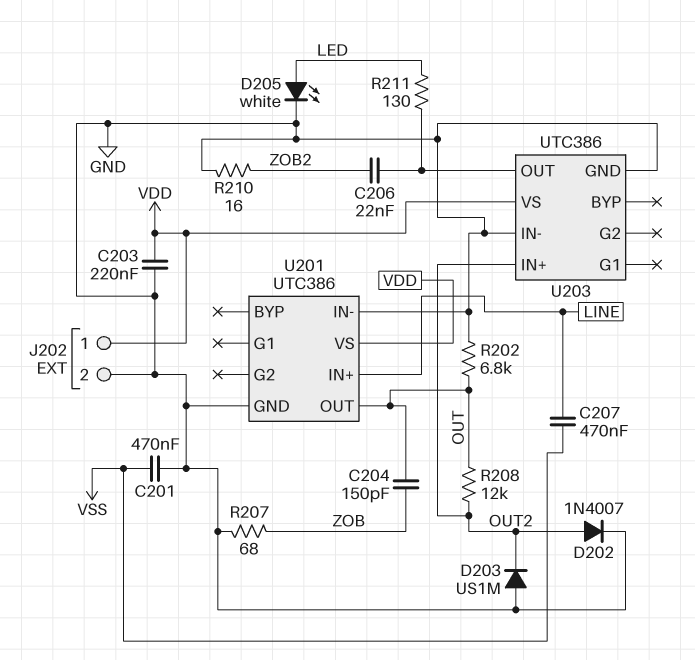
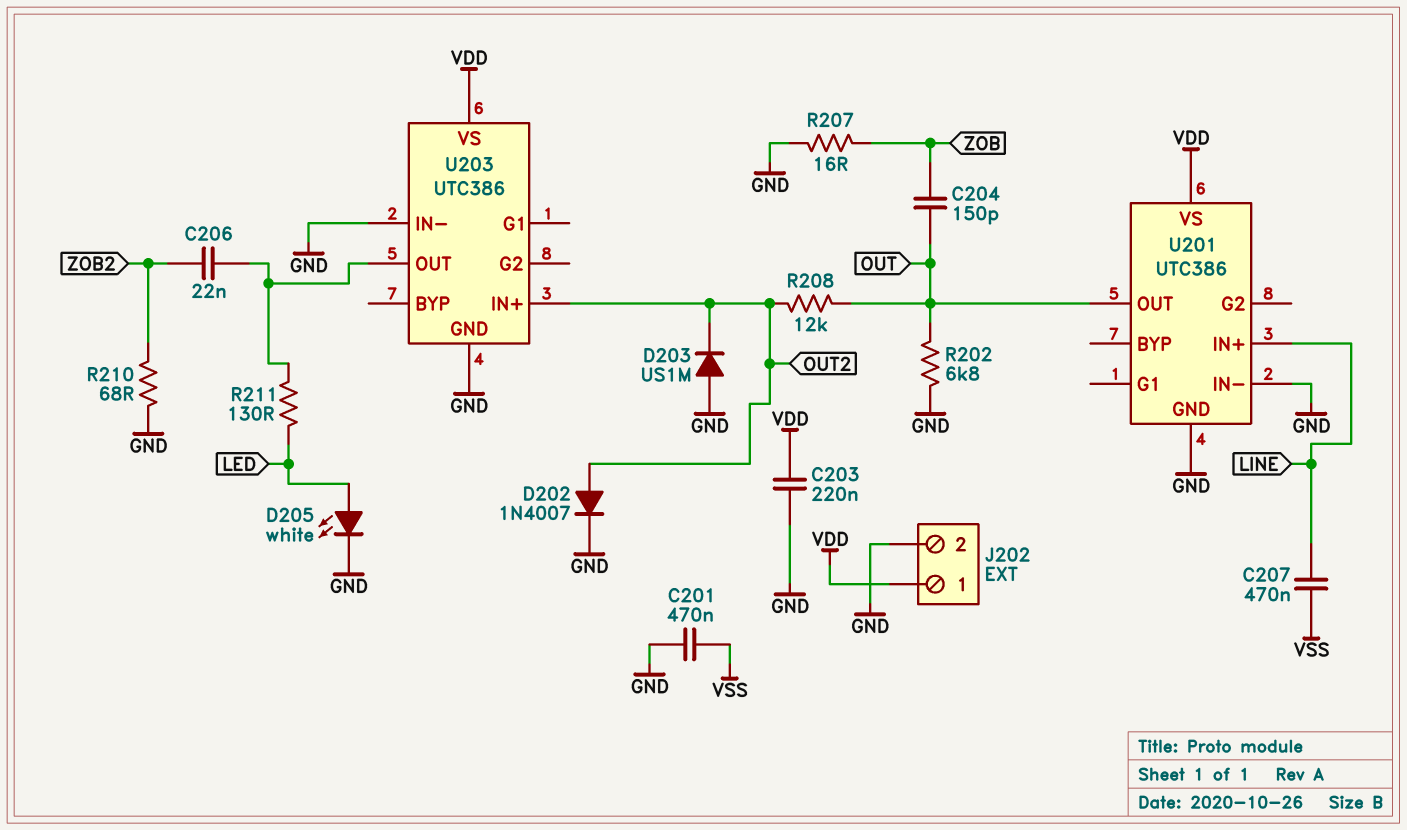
R207: 68 (GND, ZOB) -> 16 (GND, ZOB)
R210: 16 (GND, ZOB2) -> 68 (GND, ZOB2)

